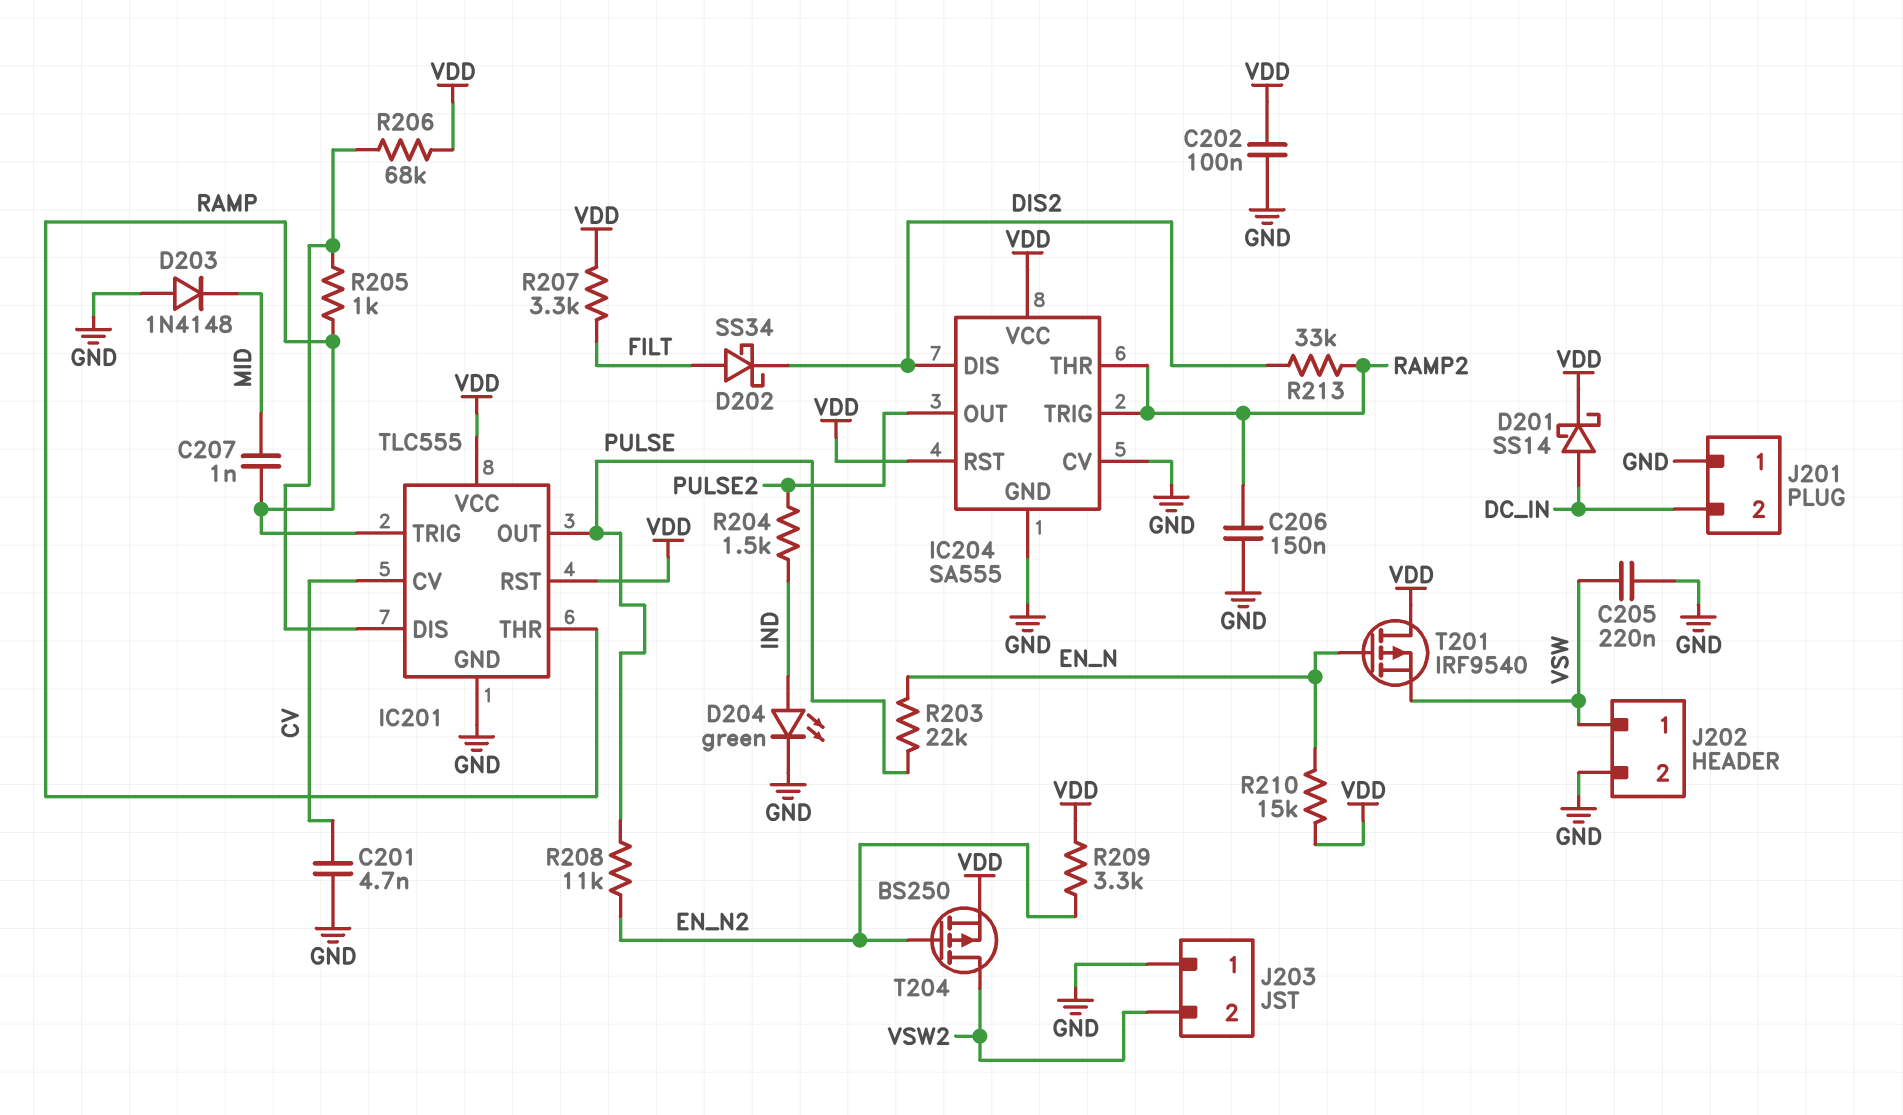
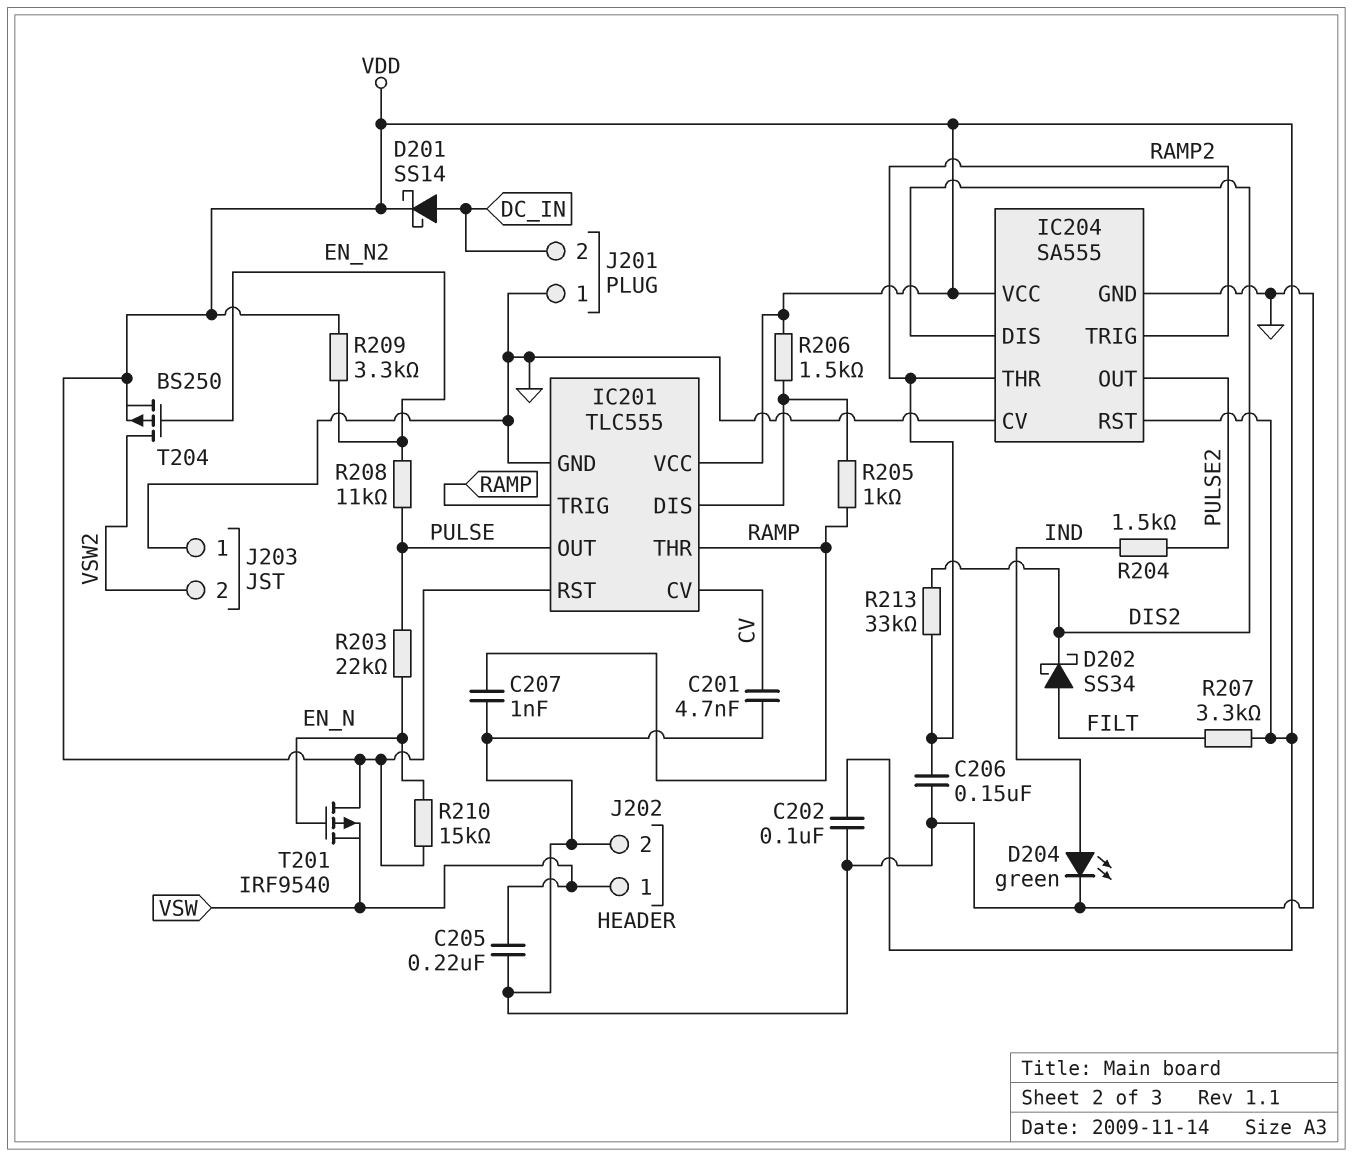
C207: 1nF (MID, RAMP) -> 1nF (GND, RAMP)
D203: diode 1N4148 (A GND, K MID) -> none
R206: 68k (IC201/DIS, VDD) -> 1.5k (IC201/DIS, VDD)

